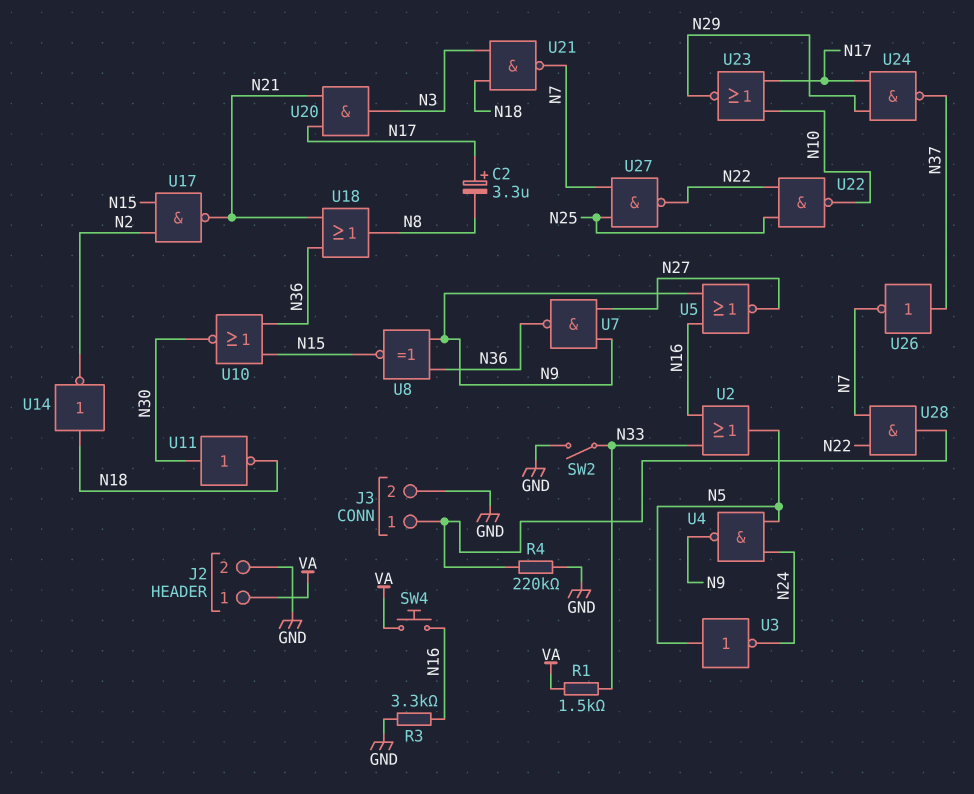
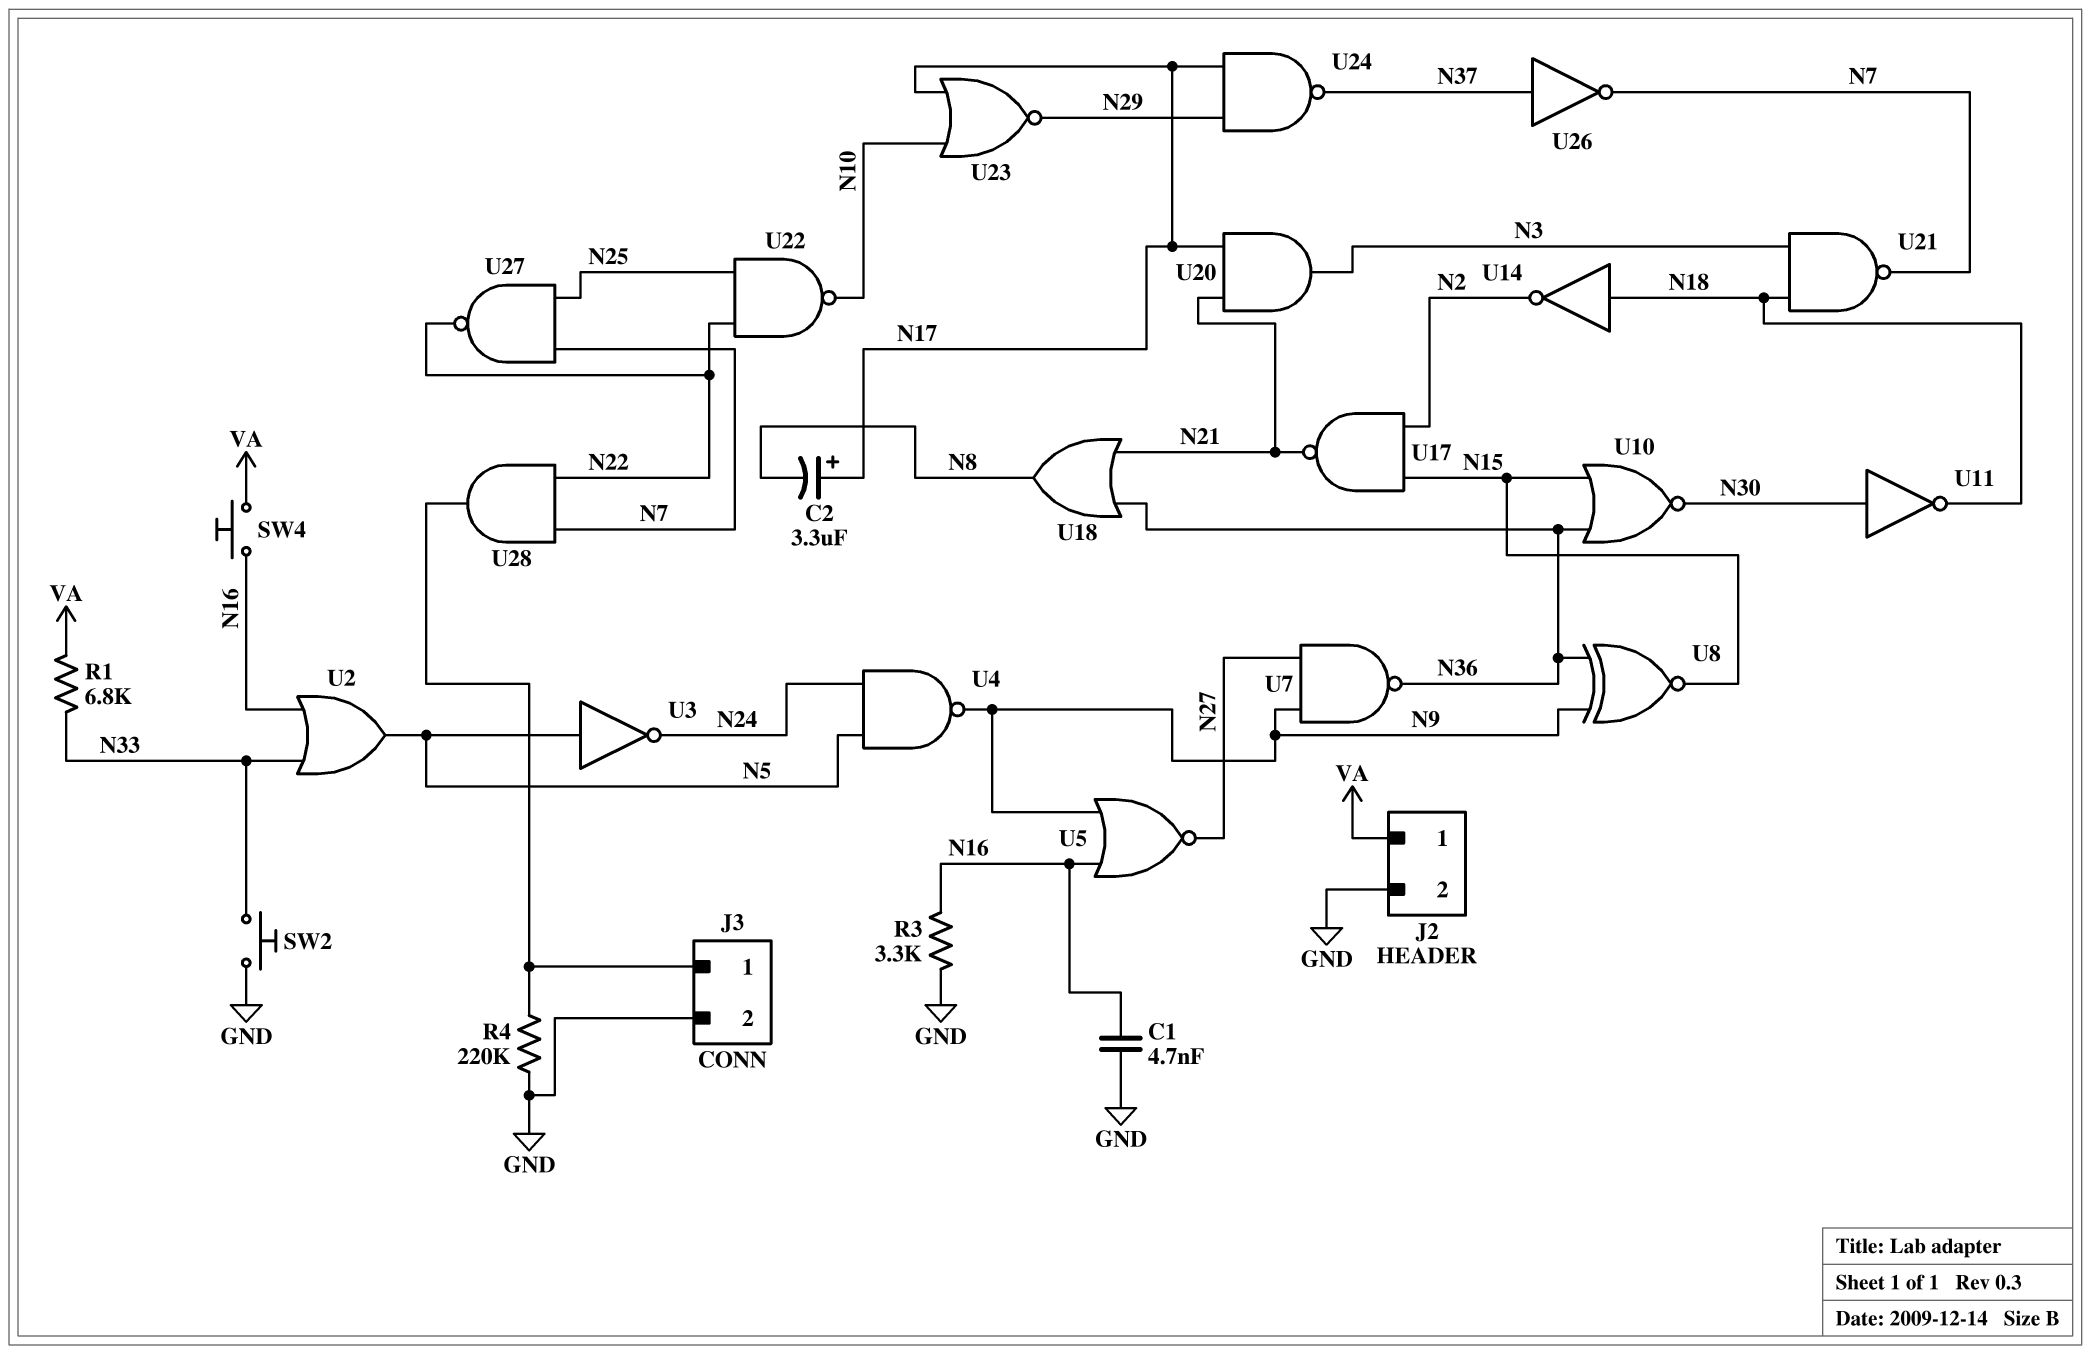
C1: none -> 4.7nF (GND, N16)
R1: 1.5k (N33, VA) -> 6.8k (N33, VA)
SW2: switch (GND, N33) -> button (GND, N33)

